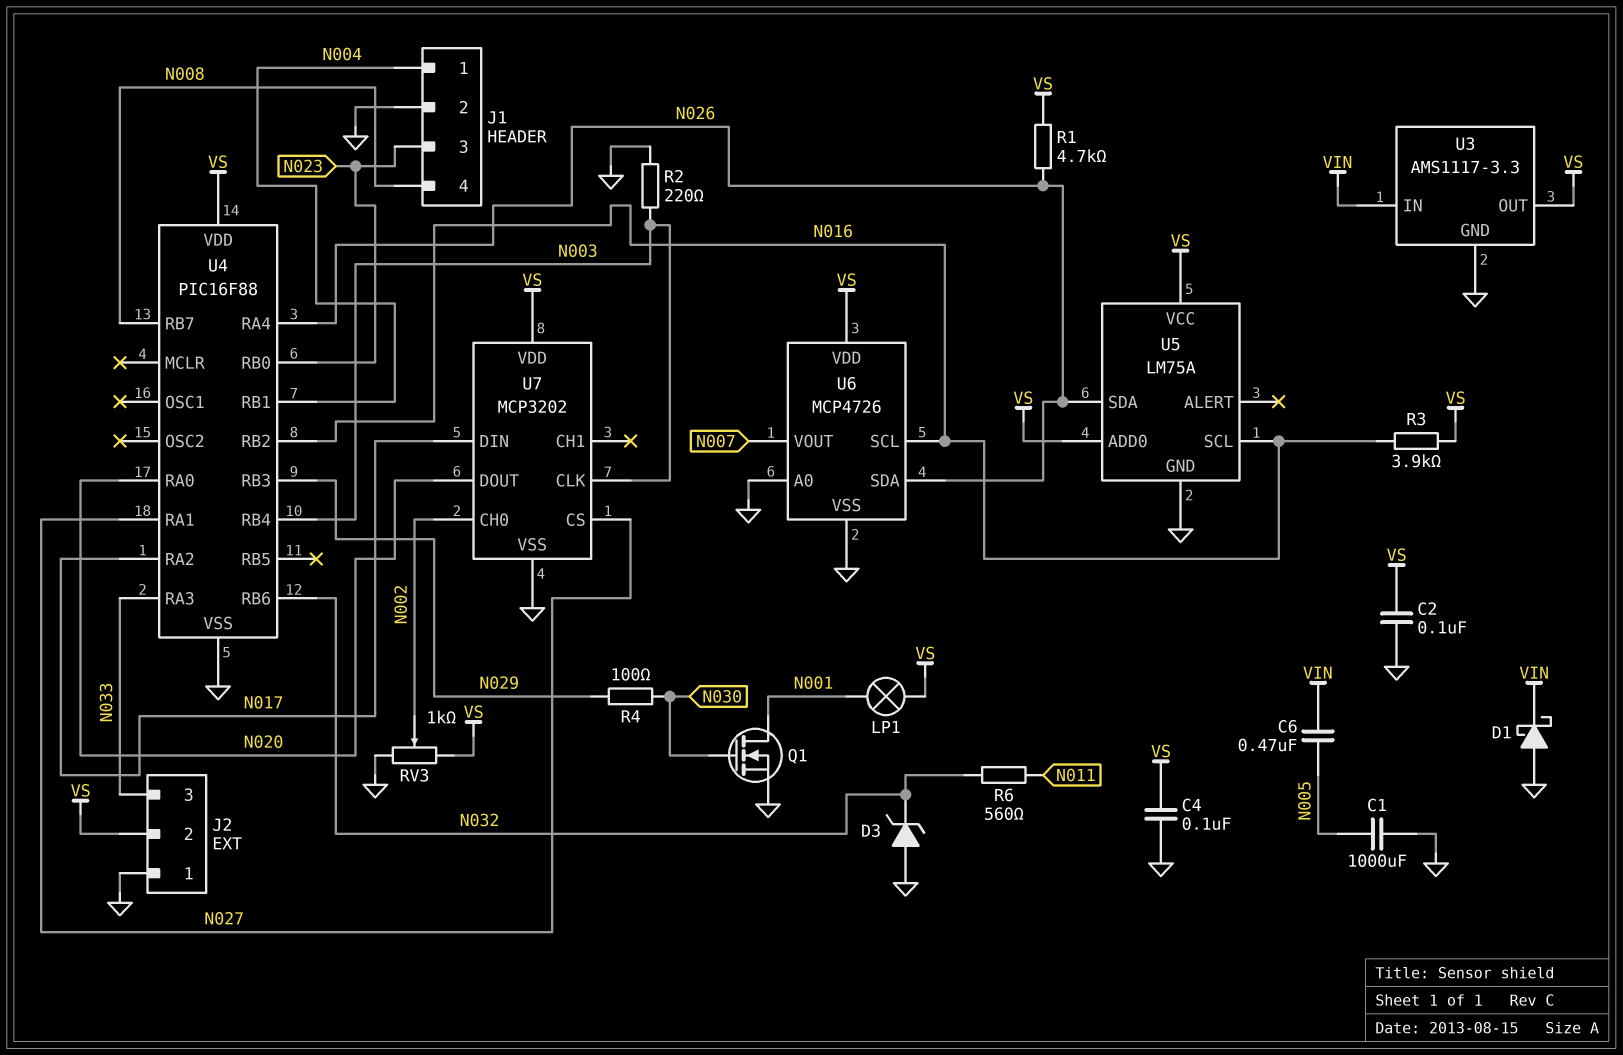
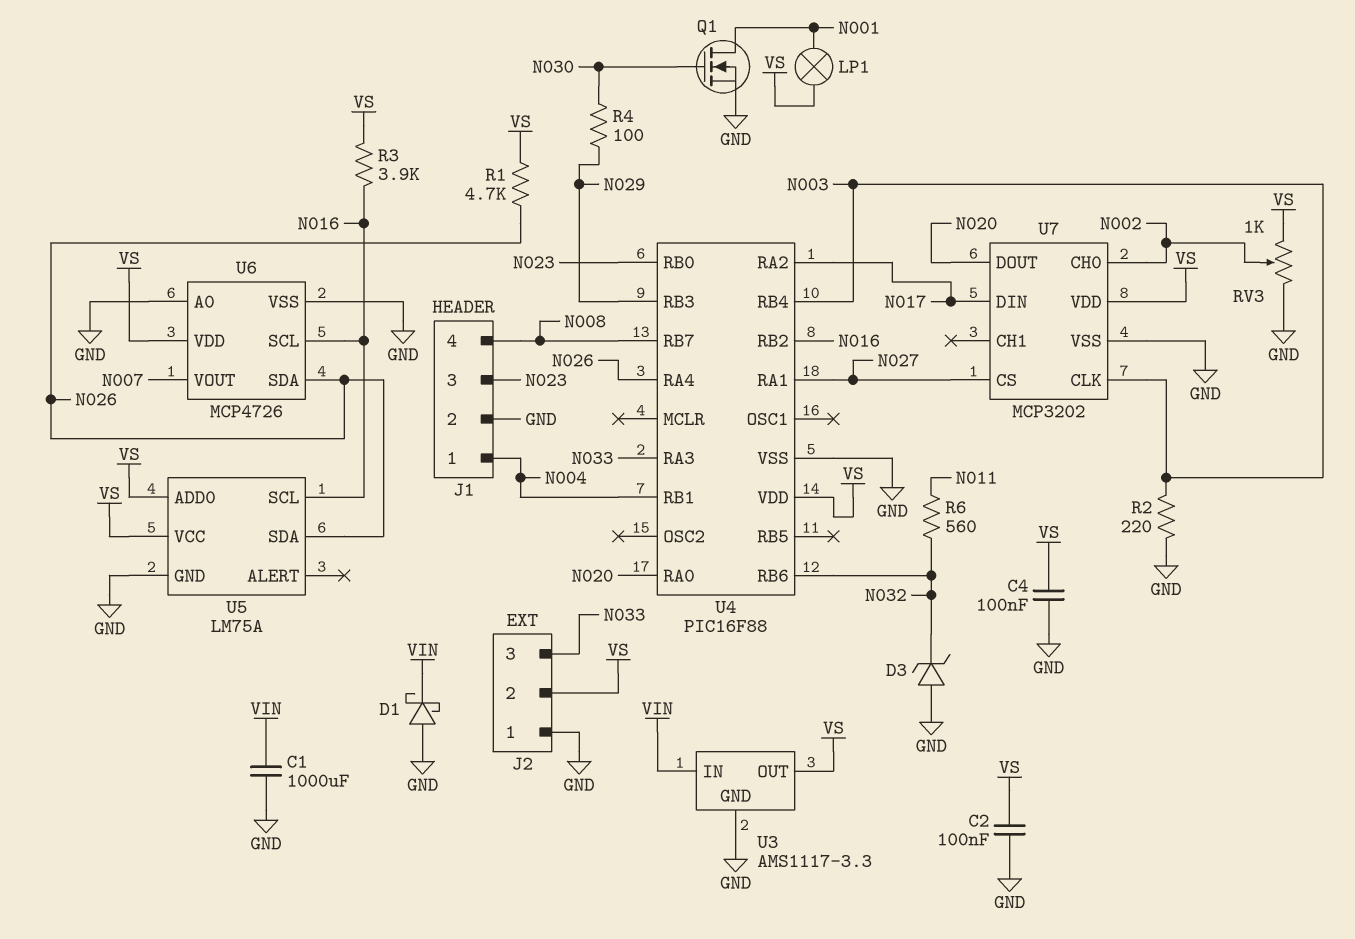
C1: 1000uF (GND, N005) -> 1000uF (GND, VIN)
C6: 470nF (N005, VIN) -> none

